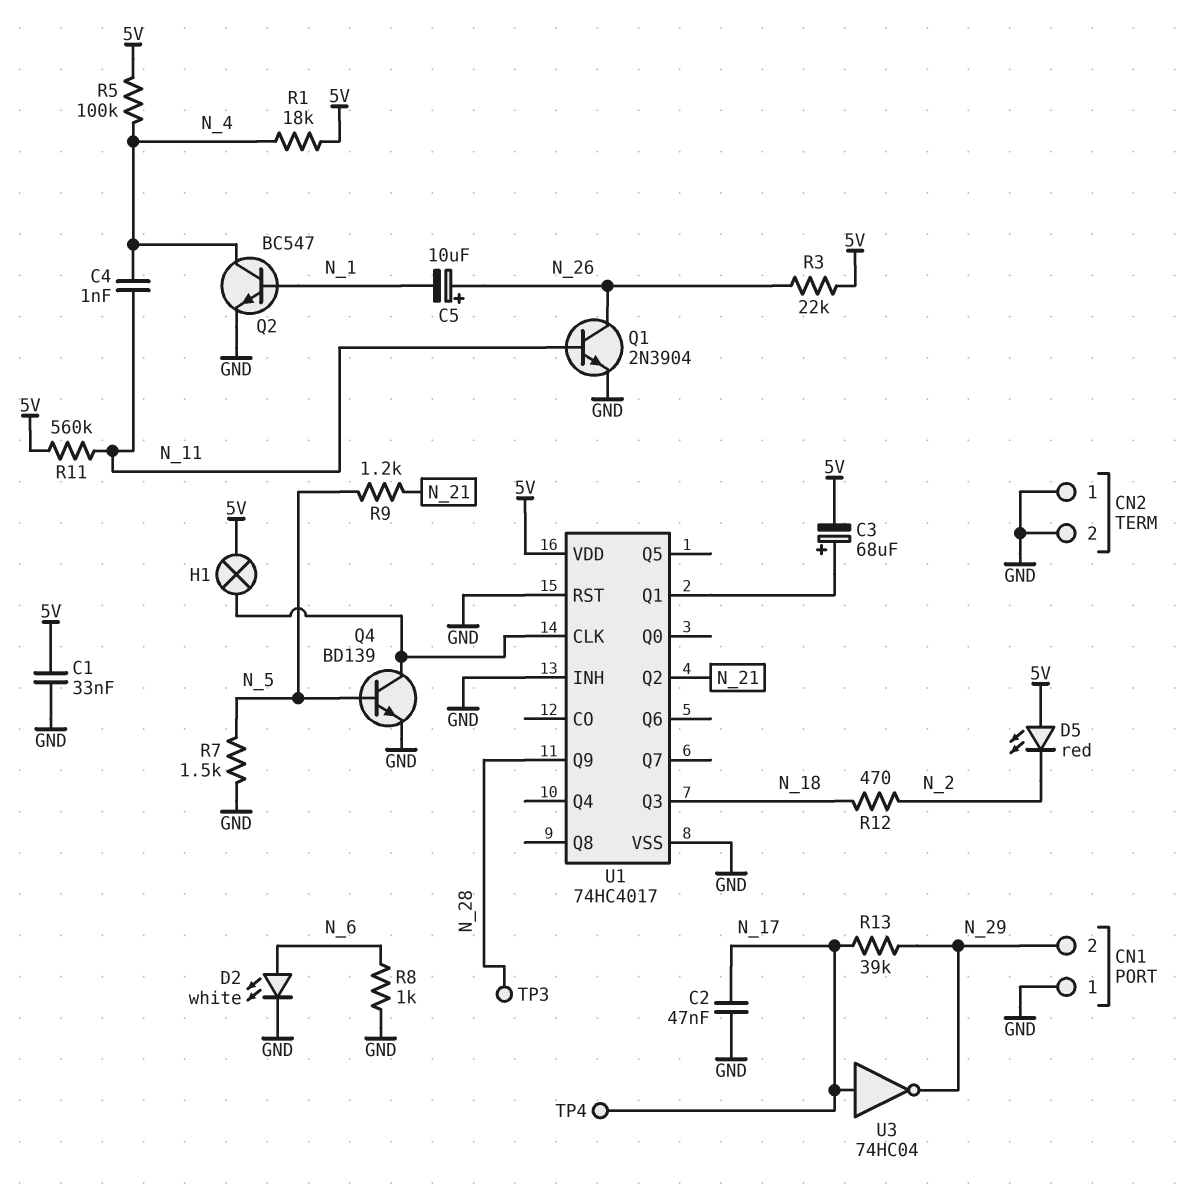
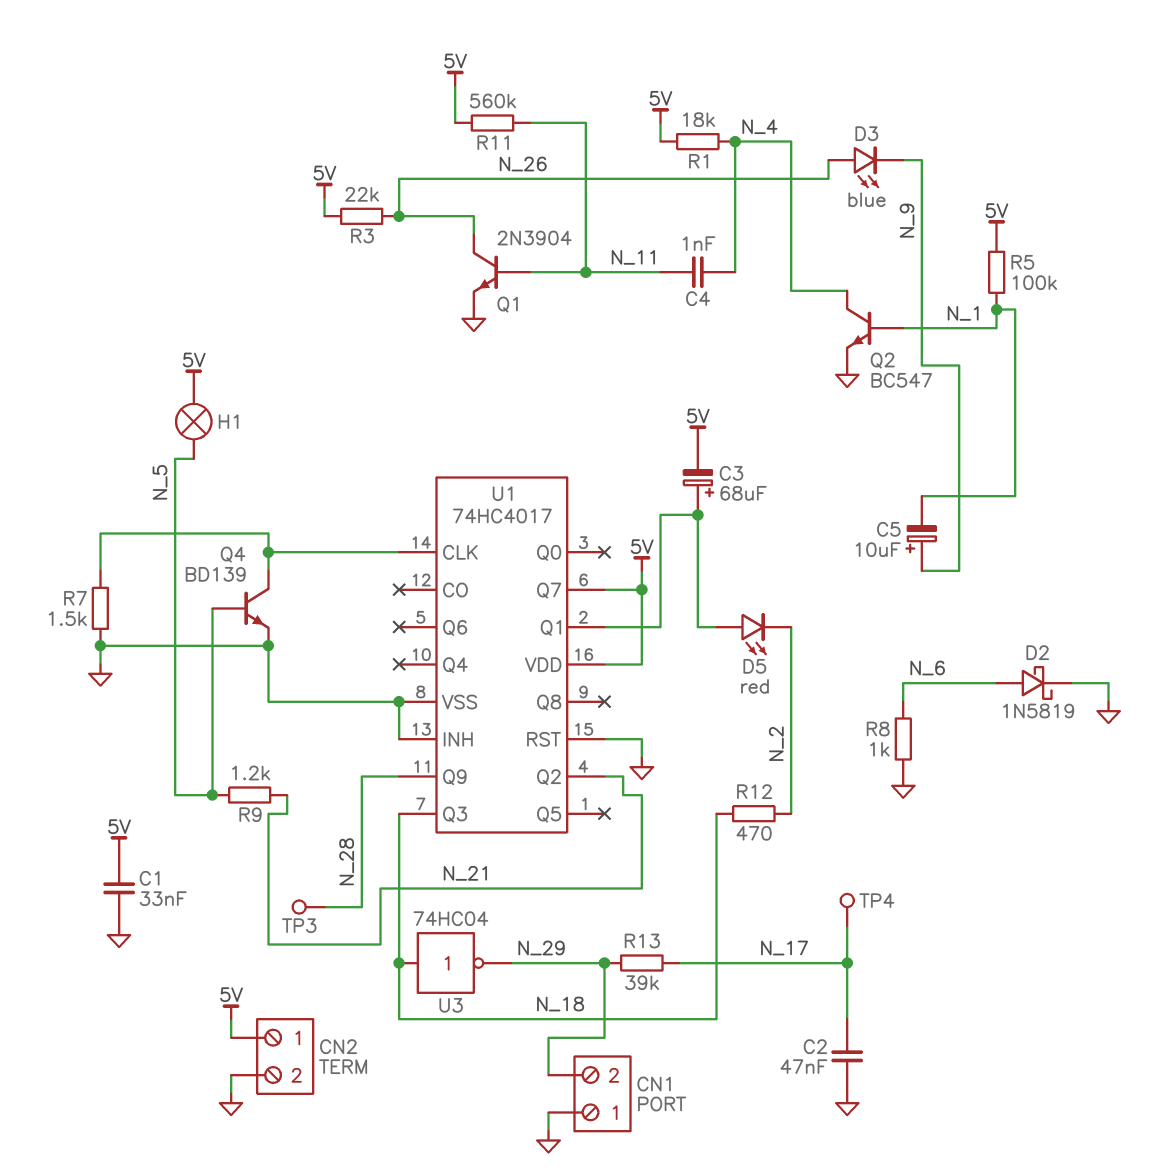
C5: 10uF (plus N_26, minus N_1) -> 10uF (plus N_9, minus N_1)
CN2 pin 1: GND -> 5V
D2: LED white (A N_6, K GND) -> schottky 1N5819 (A N_6, K GND)
D3: none -> LED blue (A N_26, K N_9)
D5: LED red (A 5V, K N_2) -> LED red (A U1/Q1, K N_2)
H1: lamp (5V, U1/CLK) -> lamp (5V, N_5)
R5: 100k (5V, N_4) -> 100k (5V, N_1)
R7: 1.5k (GND, N_5) -> 1.5k (GND, U1/CLK)
U1 pin Q7: none -> 5V
U3: NOT 74HC04 (in N_17, out N_29) -> NOT 74HC04 (in N_18, out N_29)

